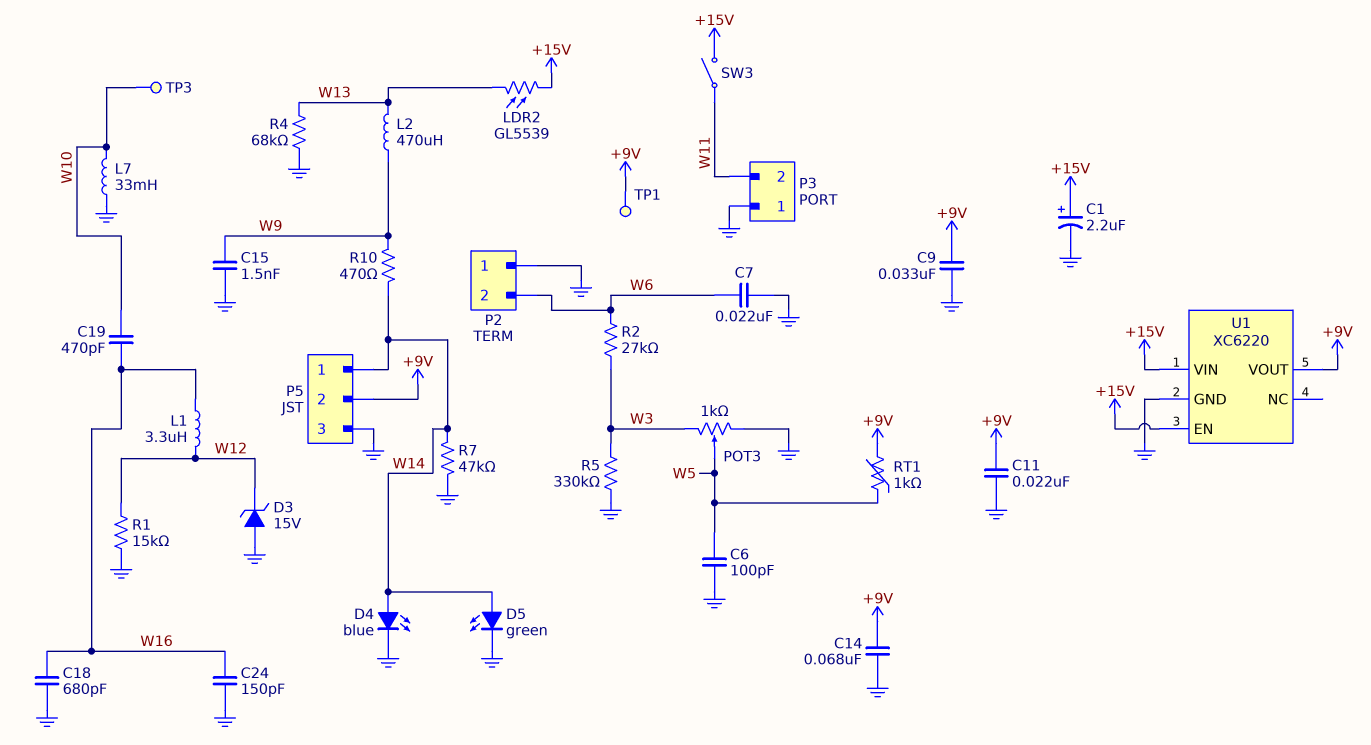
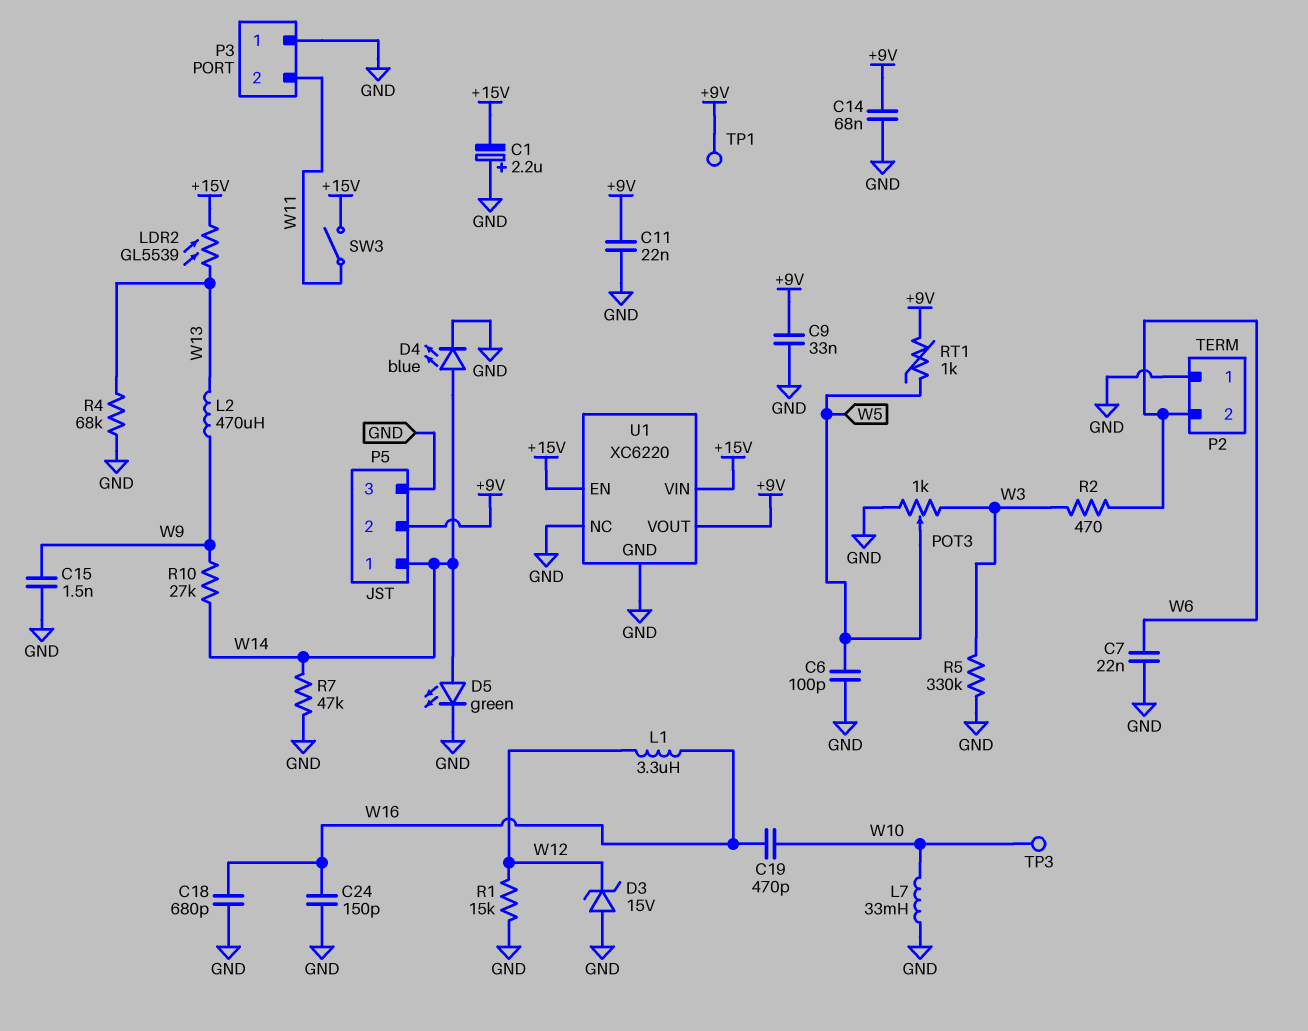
C1: 2.2uF (plus +15V, minus GND) -> 2.2uF (plus GND, minus +15V)
R2: 27k (W3, W6) -> 470 (W3, W6)
R10: 470 (W9, W14) -> 27k (W9, W14)
U1 pin NC: none -> GND

